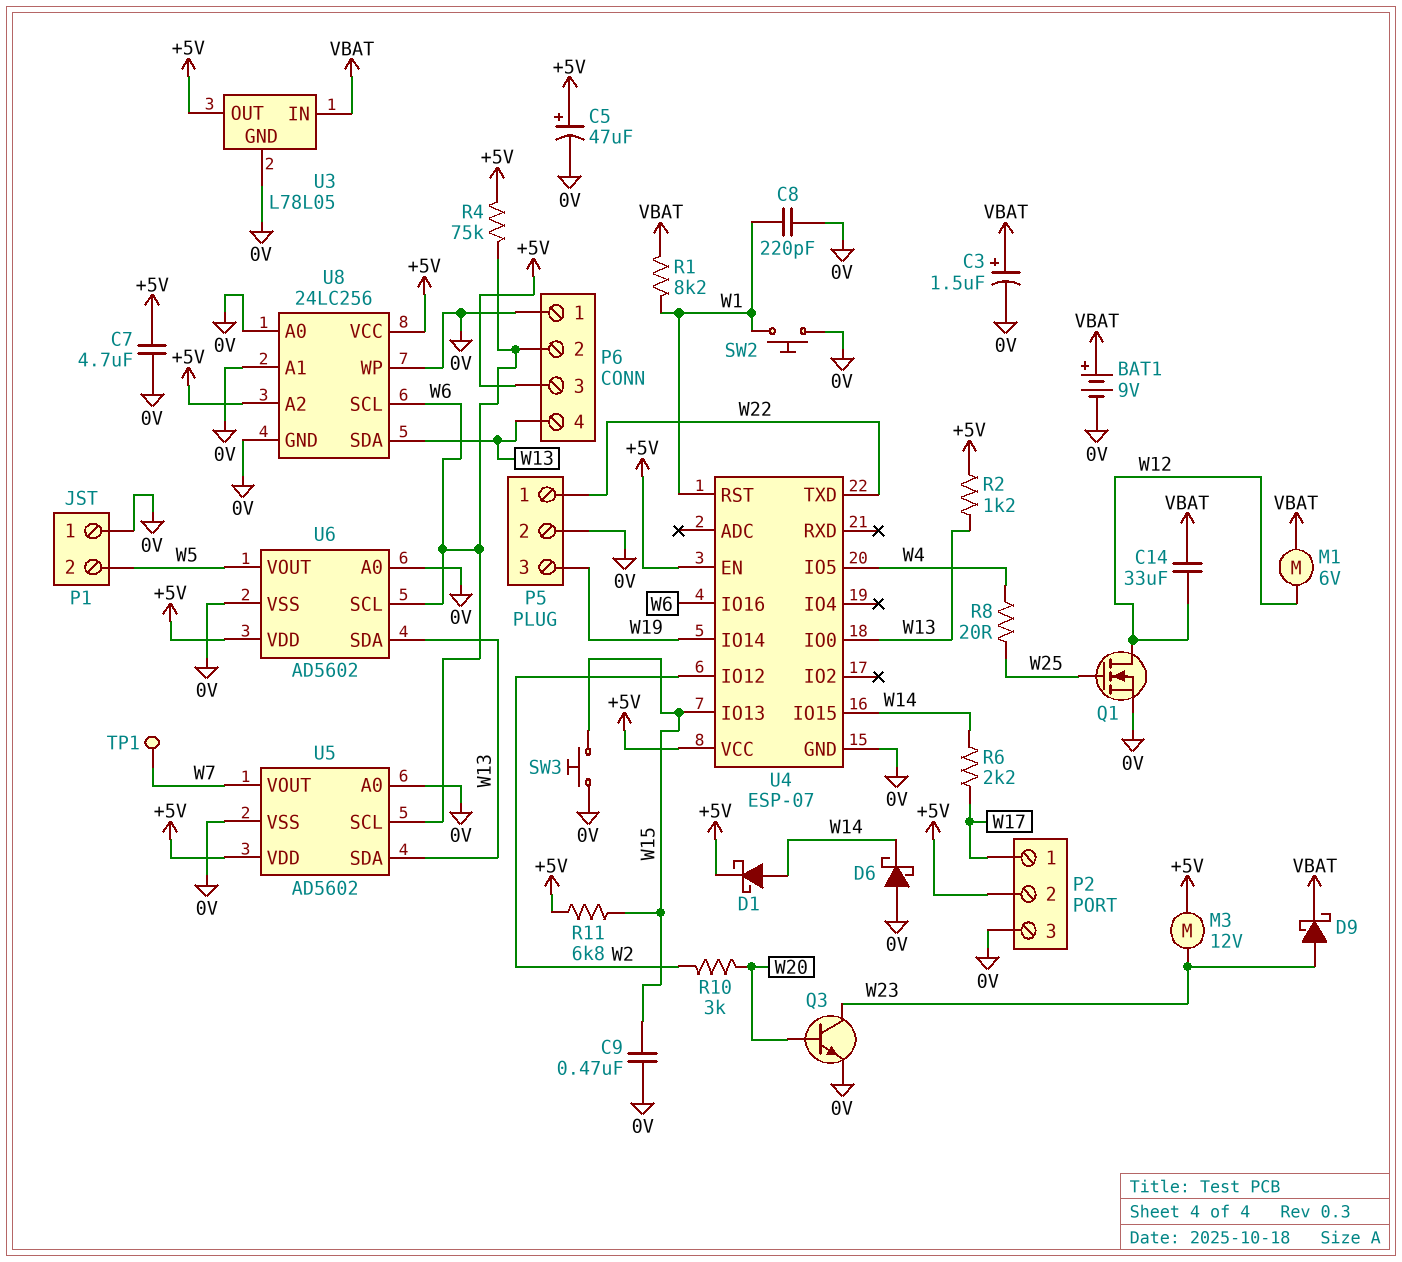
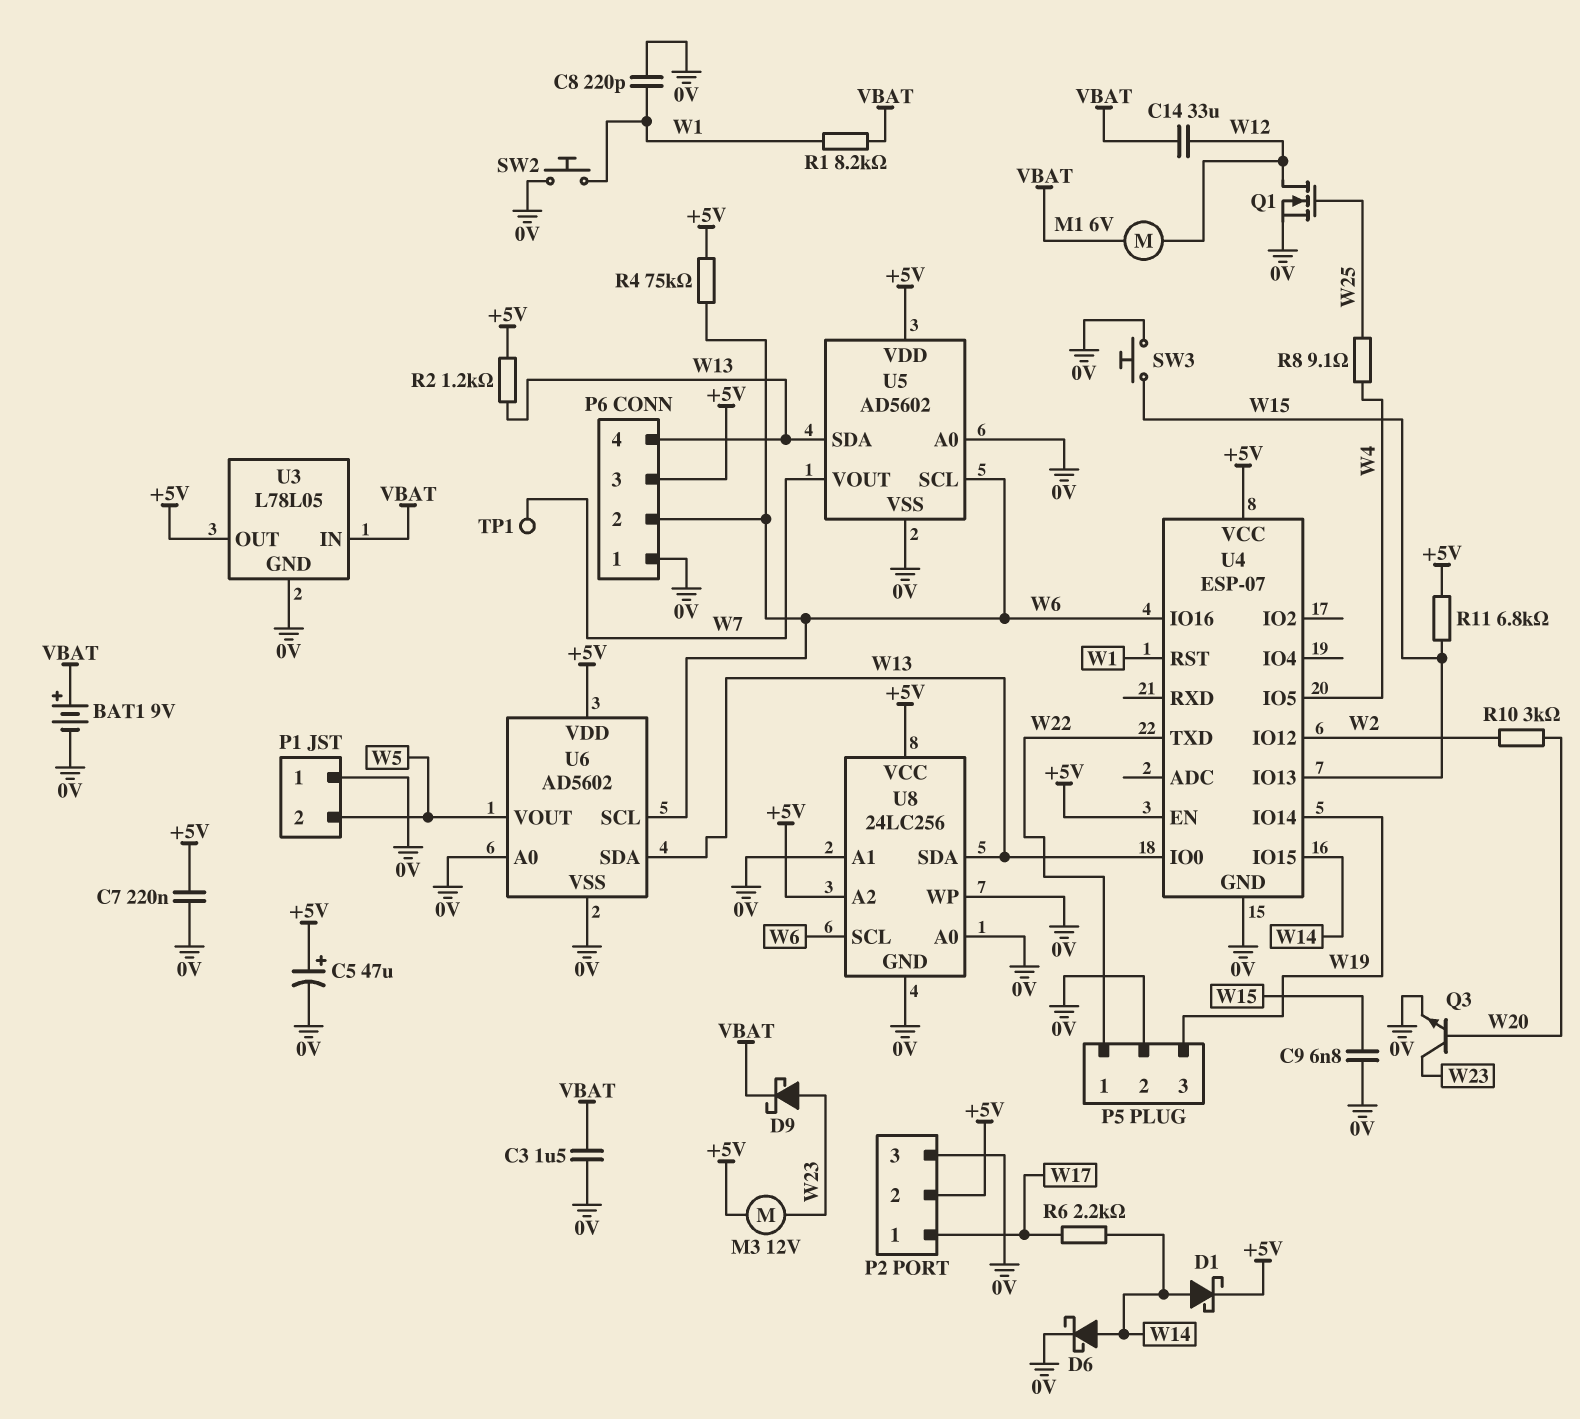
C3: 1.5uF (plus VBAT, minus 0V) -> 1.5uF (0V, VBAT)
C7: 4.7uF (+5V, 0V) -> 220nF (+5V, 0V)
C9: 470nF (0V, W15) -> 6.8nF (0V, W15)
D6: schottky (A 0V, K W14) -> schottky (A W14, K 0V)
R8: 20 (W4, W25) -> 9.1 (W4, W25)

